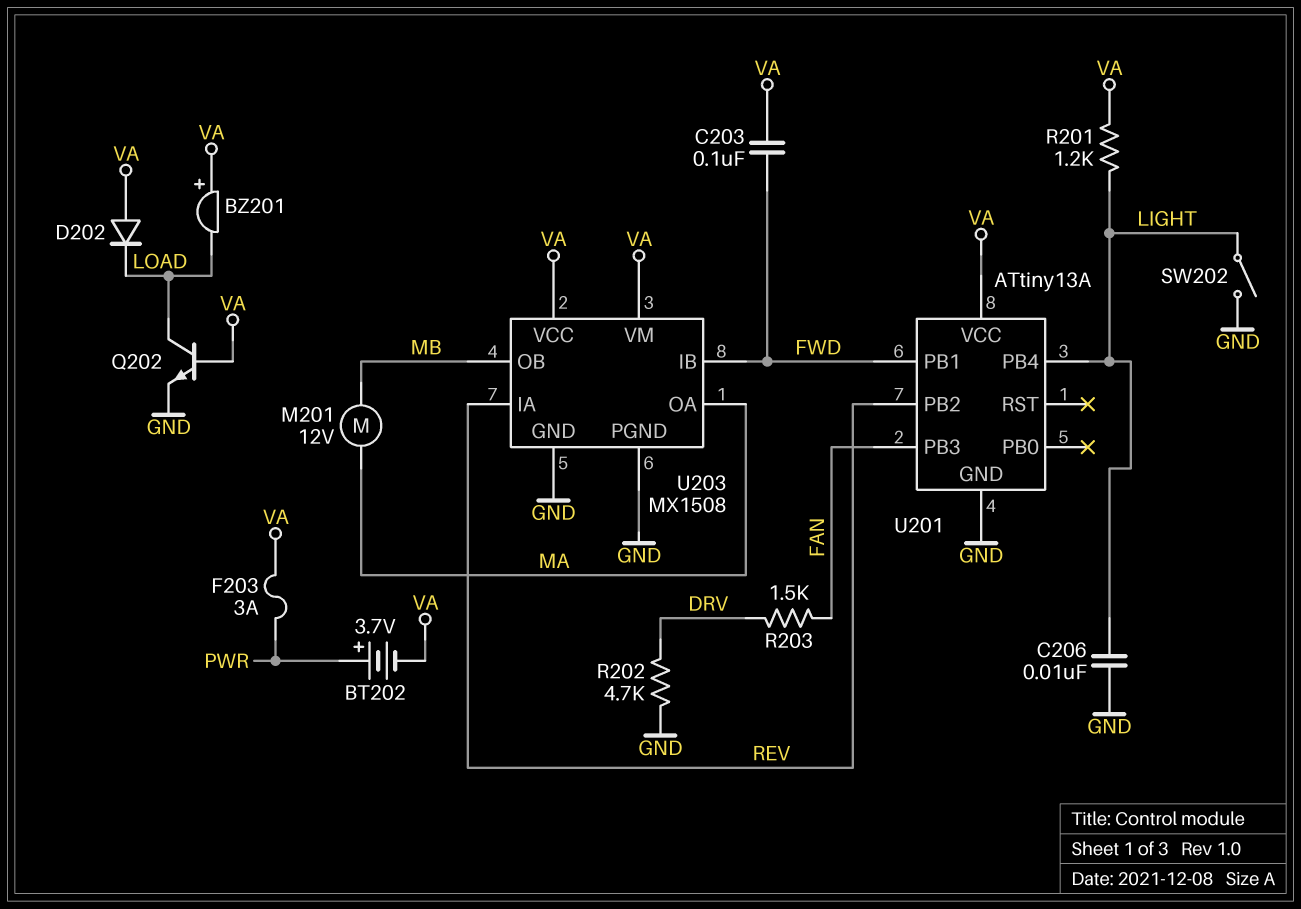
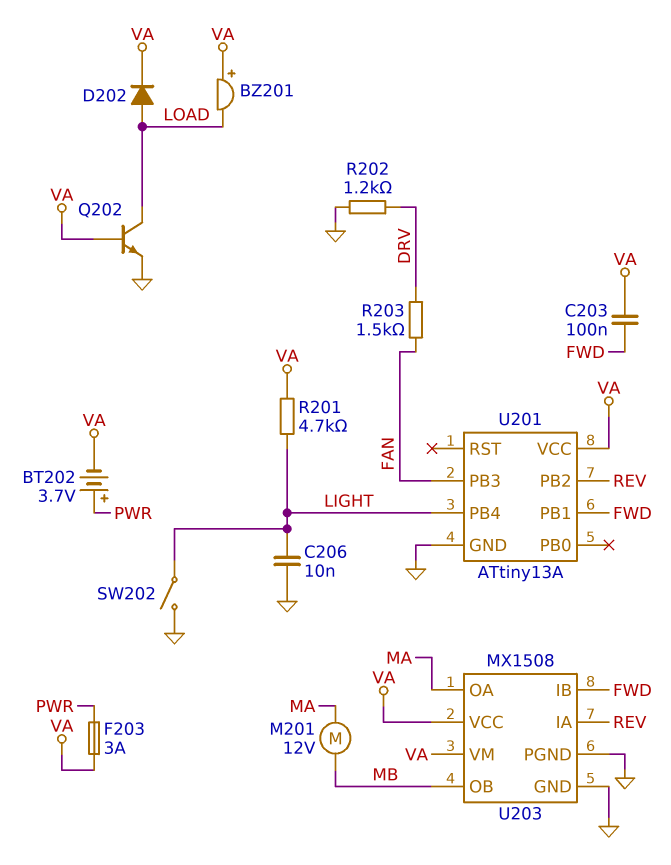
D202: diode (A VA, K LOAD) -> diode (A LOAD, K VA)
R201: 1.2k (LIGHT, VA) -> 4.7k (LIGHT, VA)
R202: 4.7k (DRV, GND) -> 1.2k (DRV, GND)

